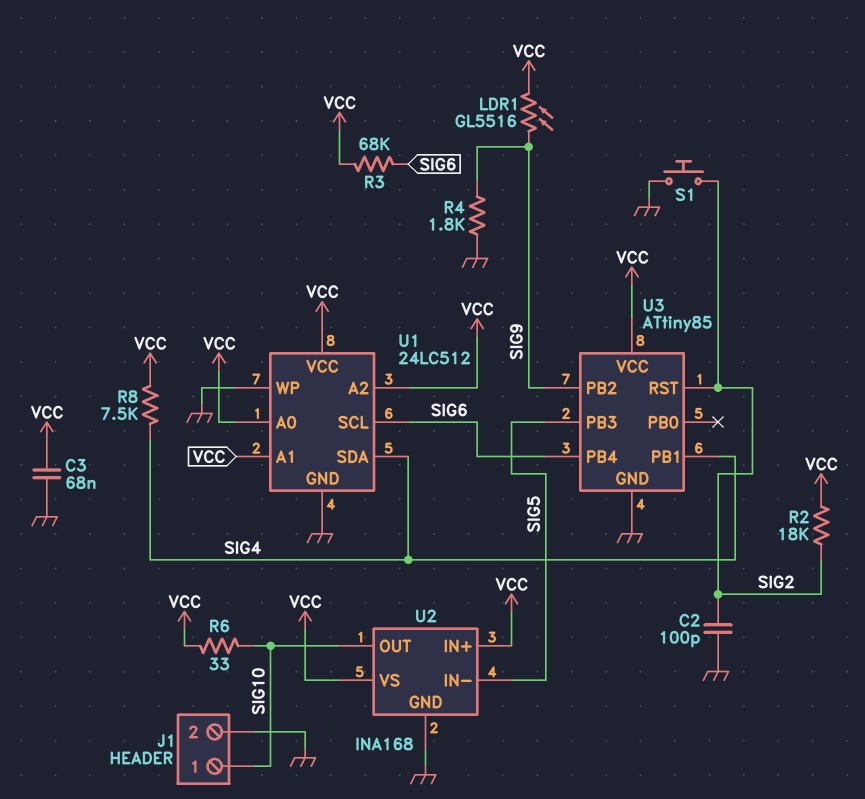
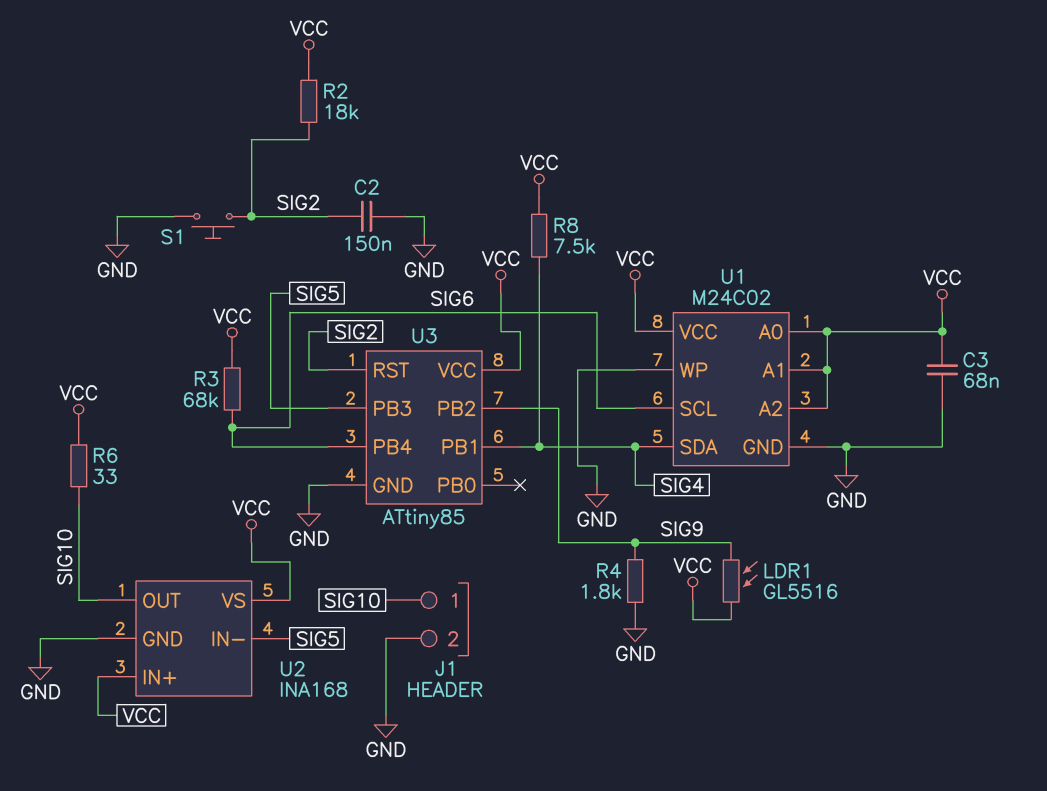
C2: 100pF (GND, SIG2) -> 150nF (GND, SIG2)
U1: 24LC512 -> M24C02

